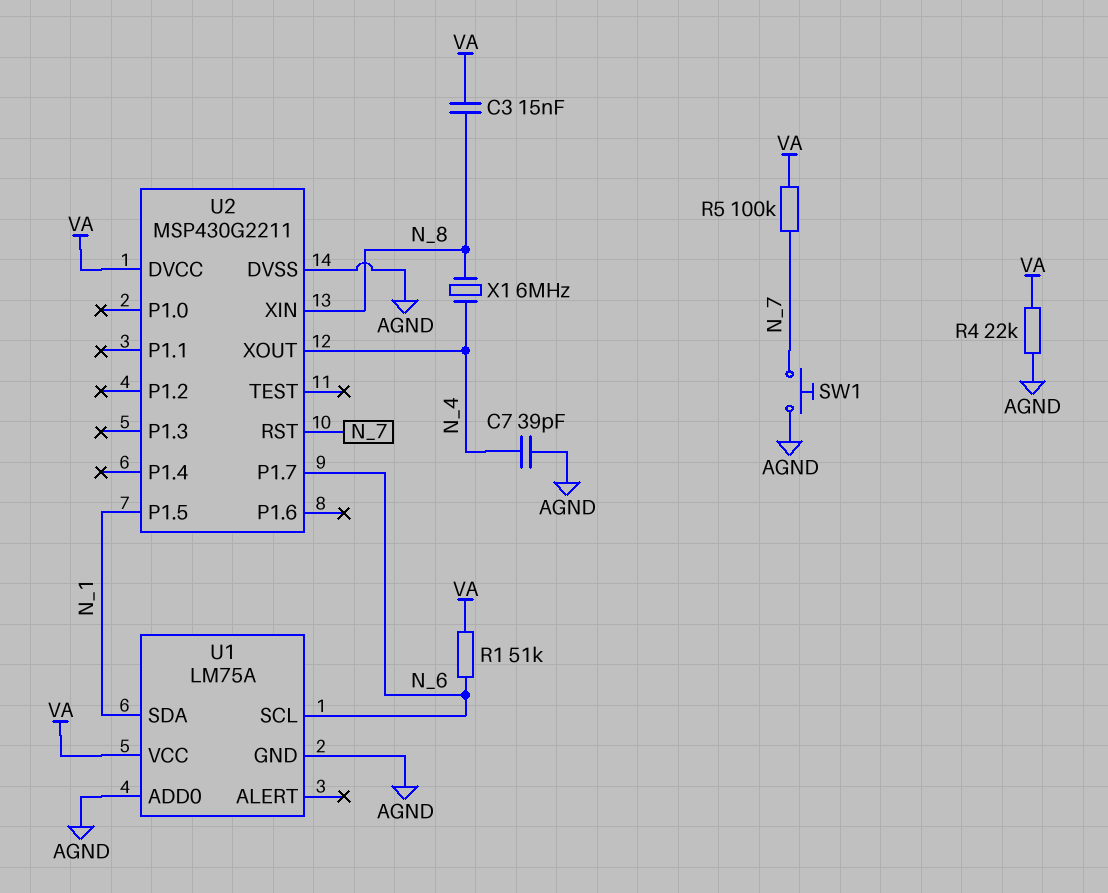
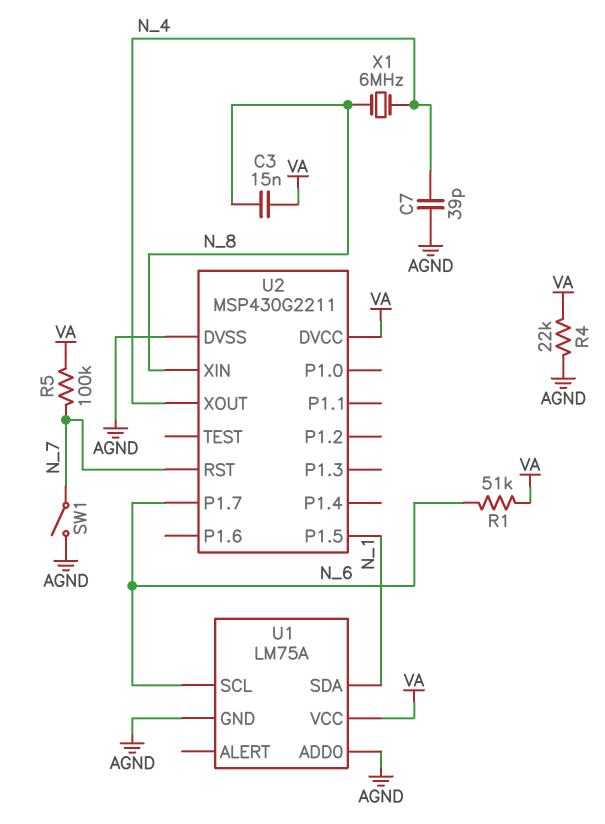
SW1: button (AGND, N_7) -> switch (AGND, N_7)

